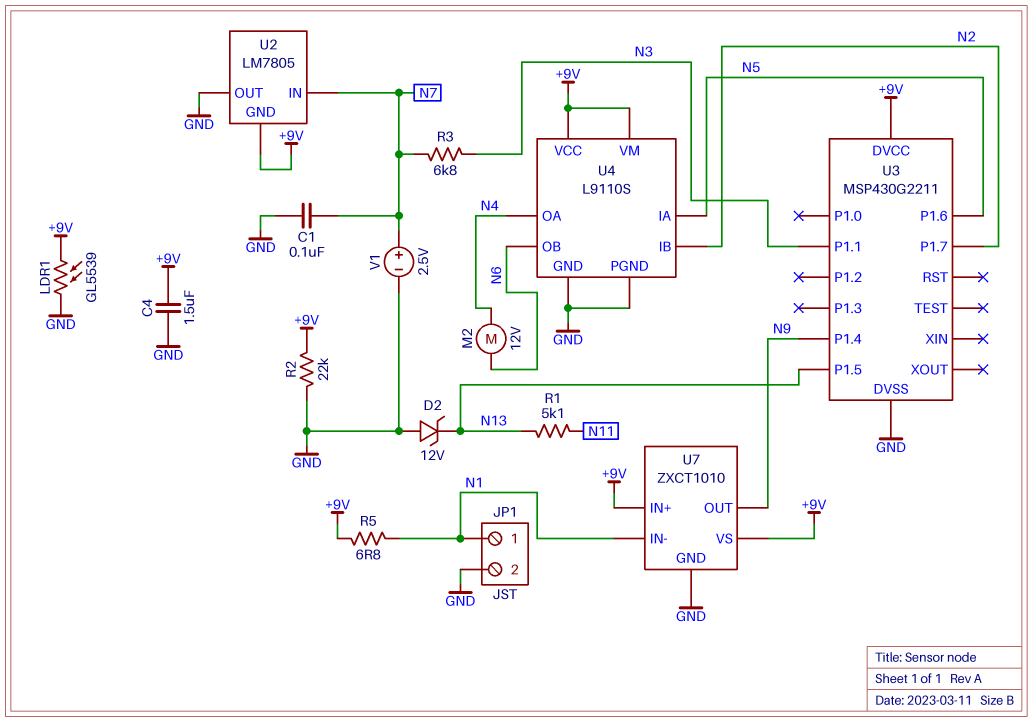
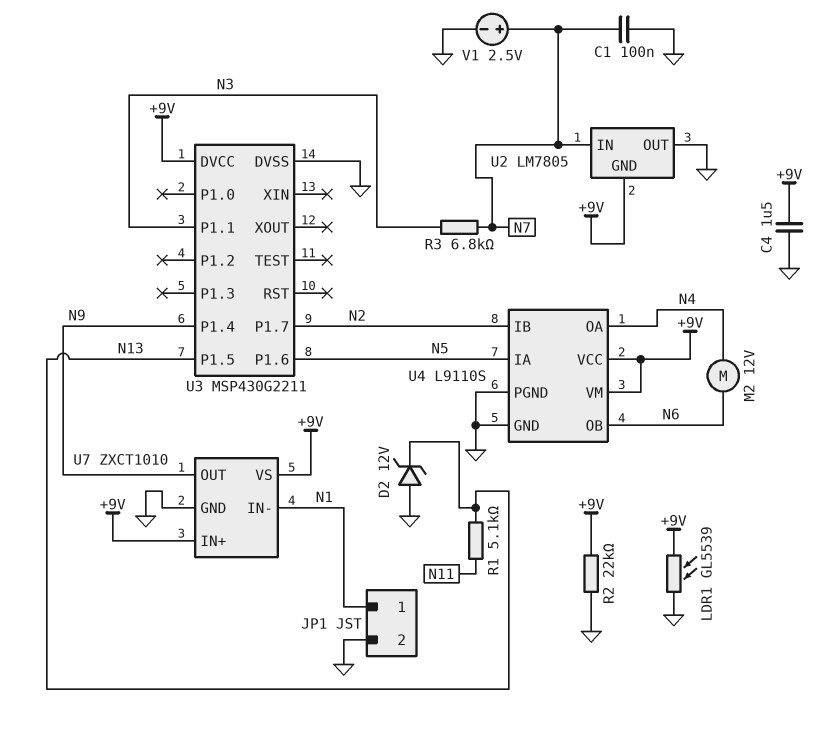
R5: 6.8 (+9V, N1) -> none

